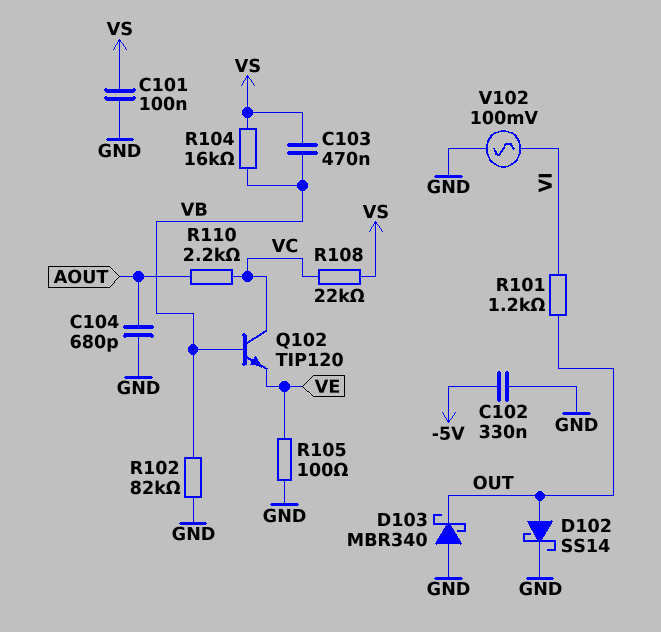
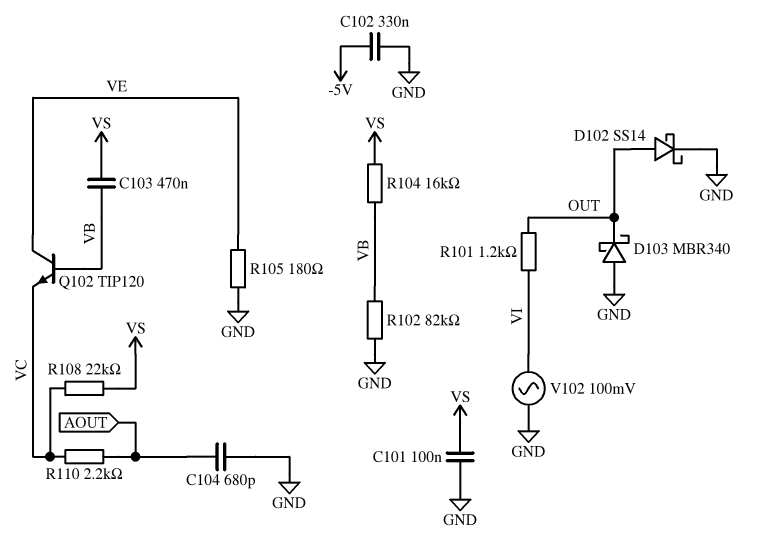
Q102: NPN TIP120 (B VB, C VC, E VE) -> NPN TIP120 (B VB, C VE, E VC)
R105: 100 (GND, VE) -> 180 (GND, VE)

